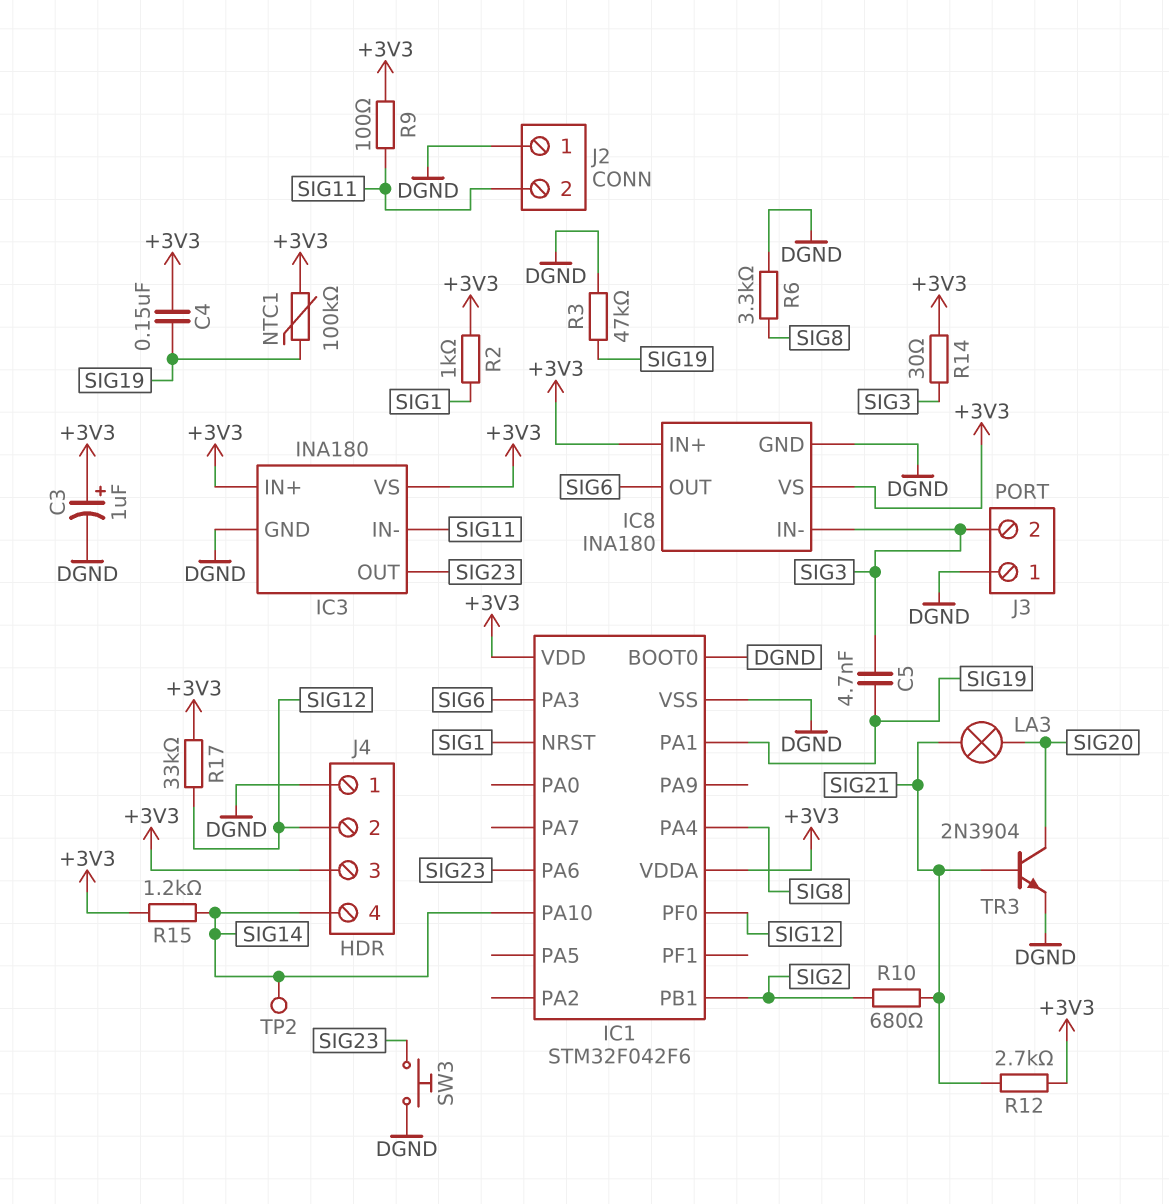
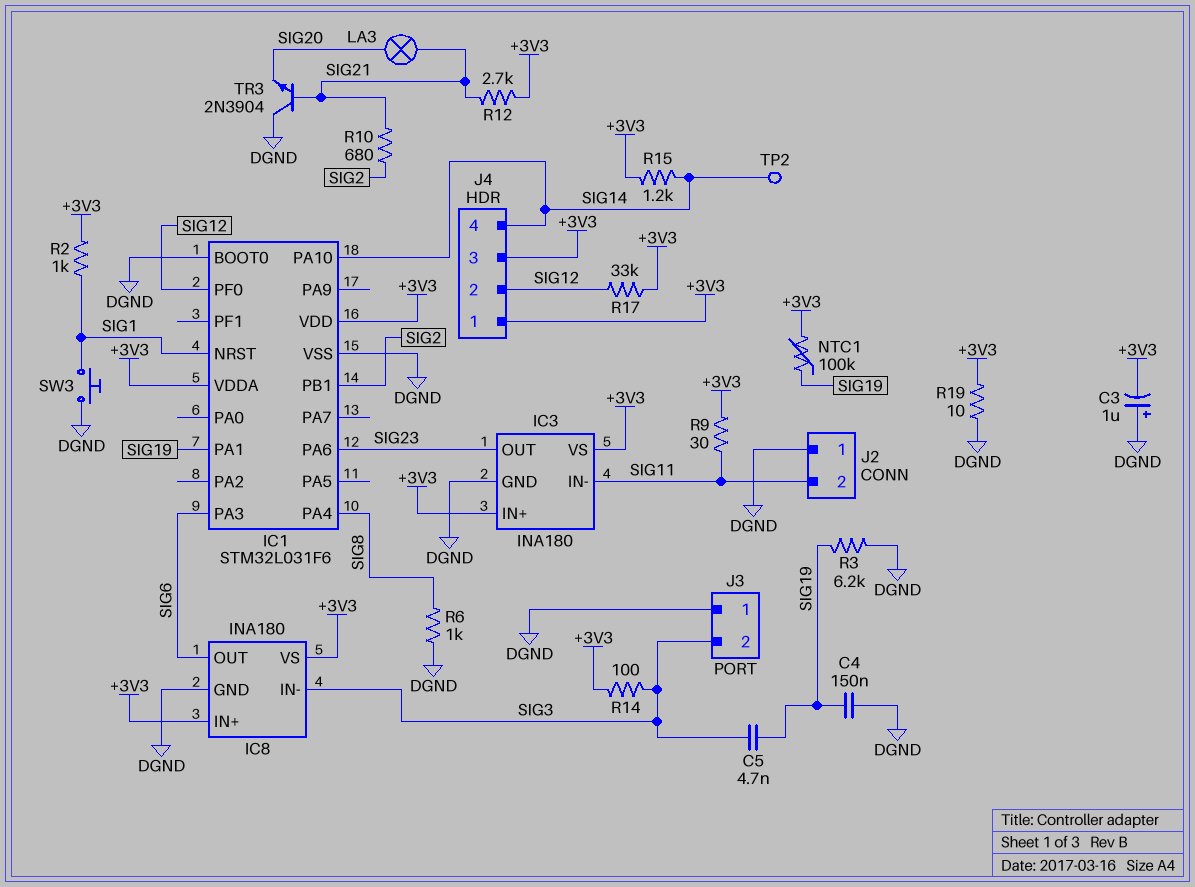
C3: 1uF (plus +3V3, minus DGND) -> 1uF (plus DGND, minus +3V3)
C4: 150nF (+3V3, SIG19) -> 150nF (DGND, SIG19)
IC1: STM32F042F6 -> STM32L031F6
J4 pin 1: DGND -> +3V3
R3: 47k (DGND, SIG19) -> 6.2k (DGND, SIG19)
R6: 3.3k (DGND, SIG8) -> 1k (DGND, SIG8)
R9: 100 (+3V3, SIG11) -> 30 (+3V3, SIG11)
R14: 30 (+3V3, SIG3) -> 100 (+3V3, SIG3)
R19: none -> 10 (+3V3, DGND)
SW3: button (DGND, SIG23) -> button (DGND, SIG1)
TR3: NPN 2N3904 (B SIG21, C SIG20, E DGND) -> NPN 2N3904 (B SIG21, C DGND, E SIG20)

